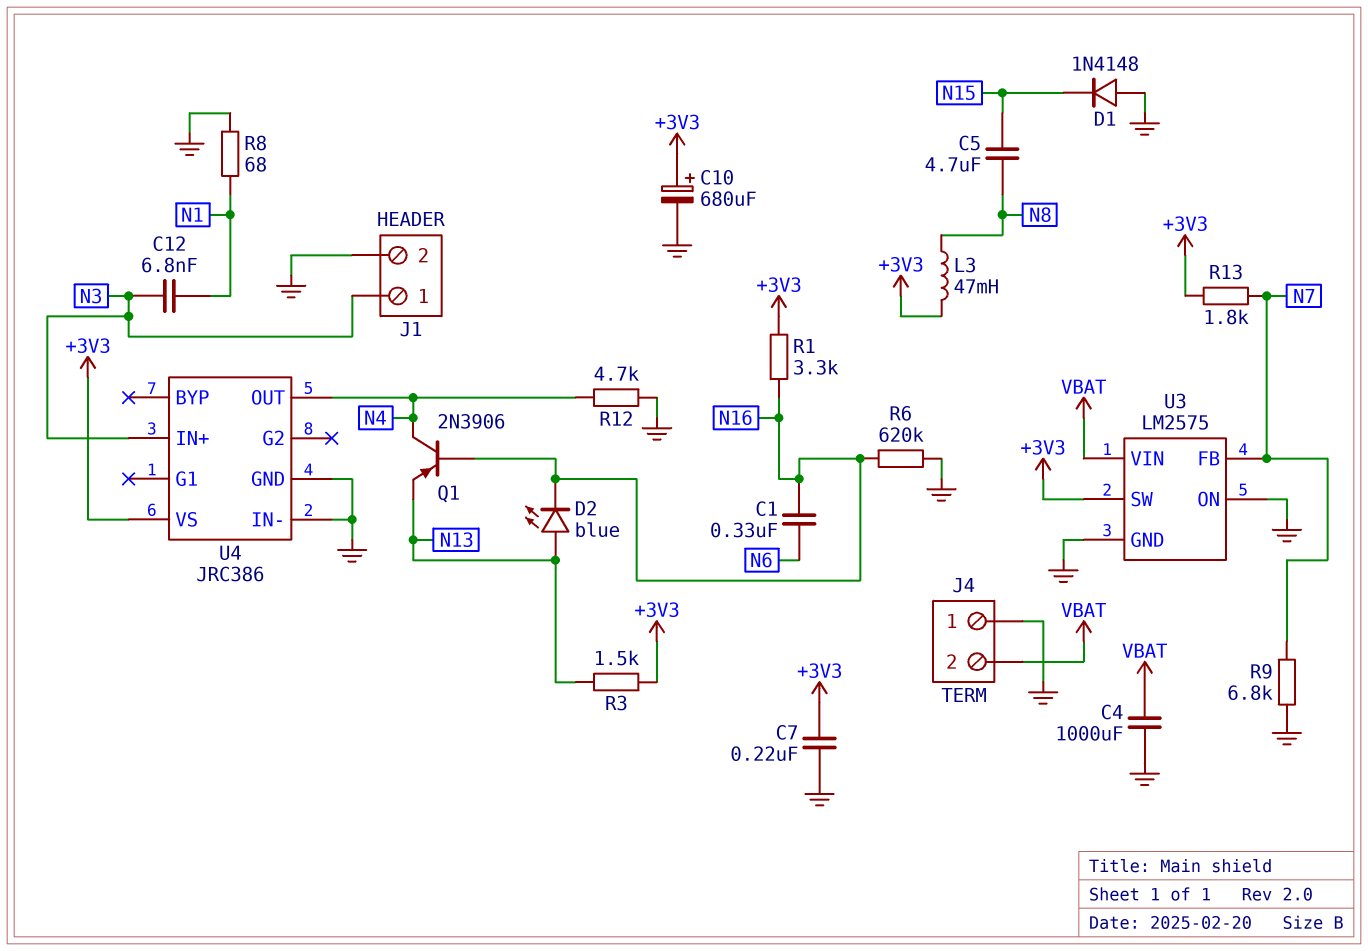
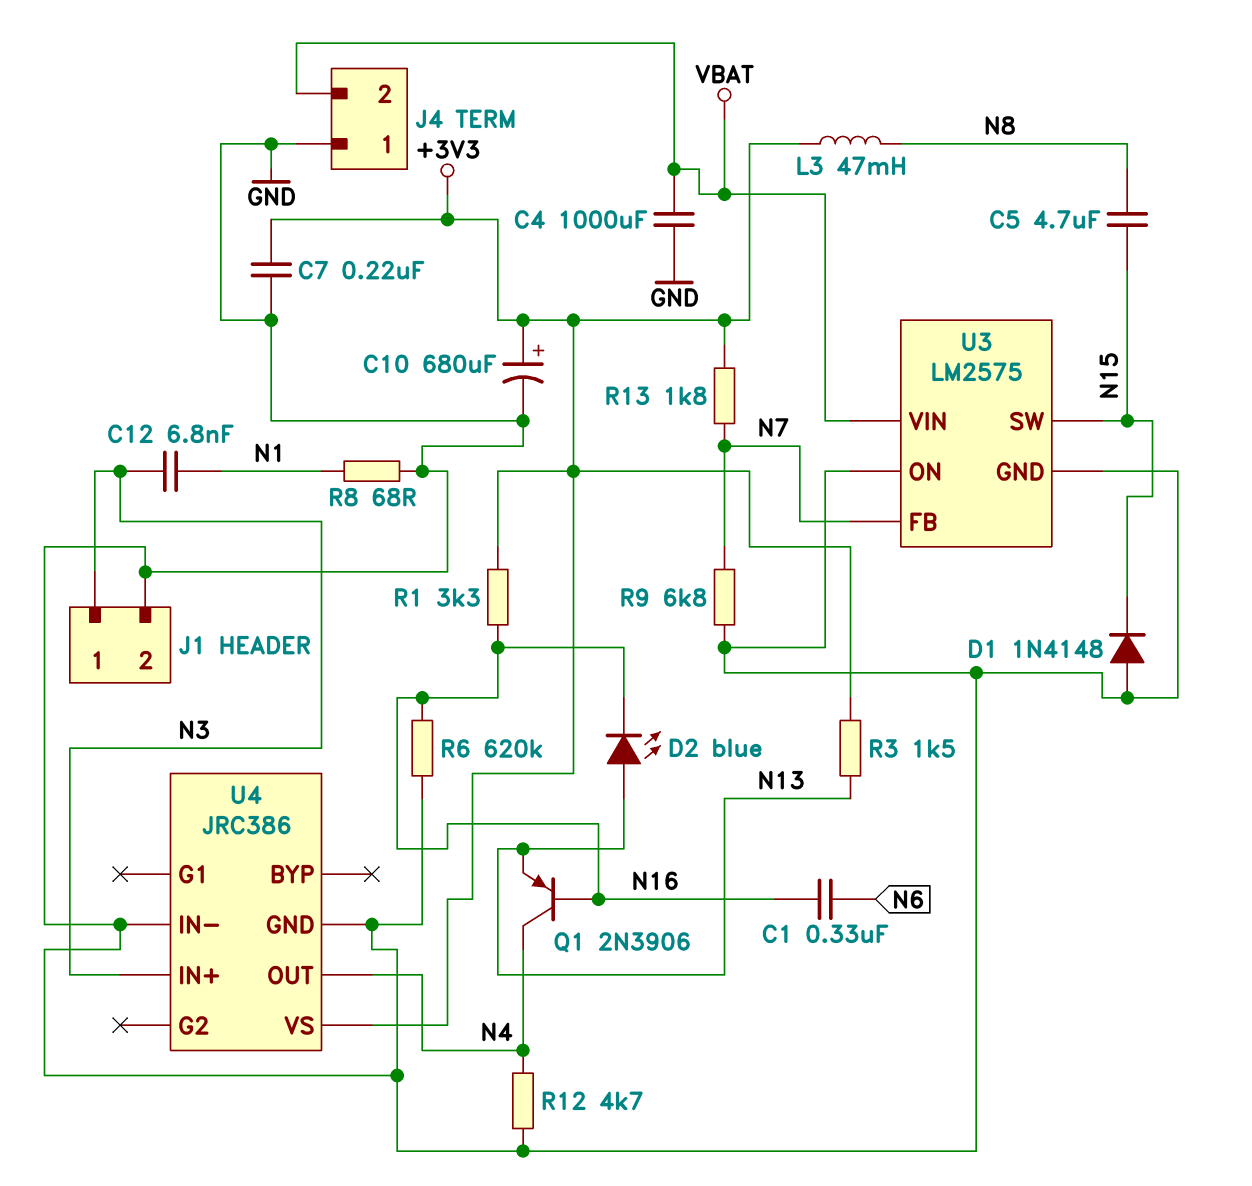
U3 pin SW: +3V3 -> N15

